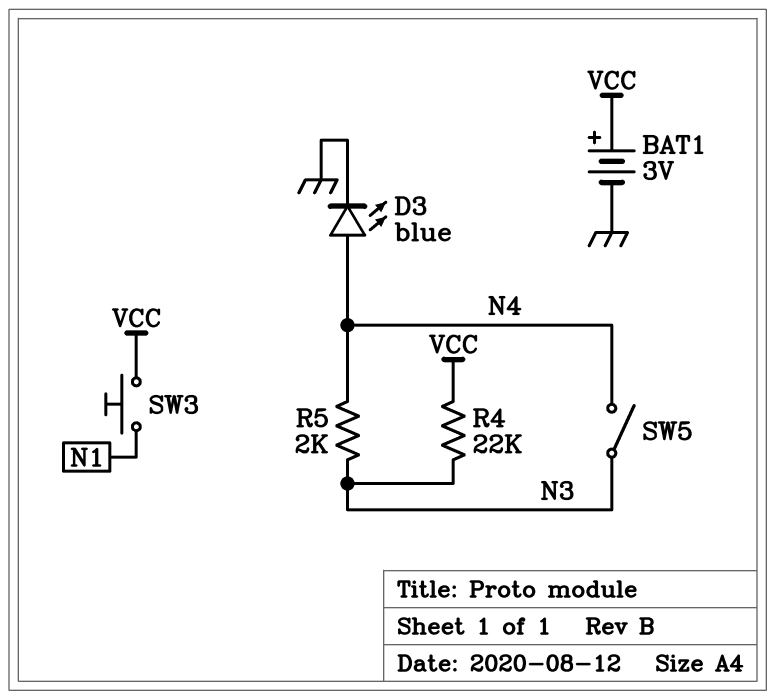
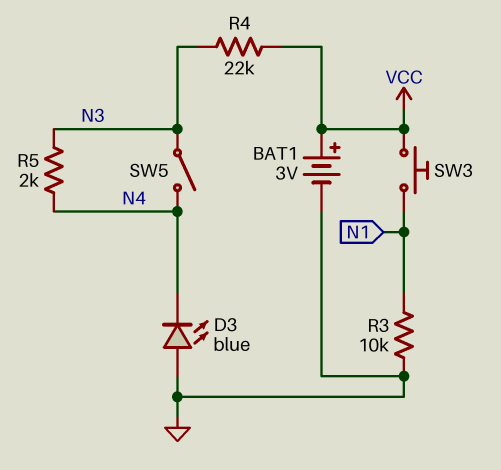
D3: LED blue (A N4, K GND) -> LED blue (A GND, K N4)
R3: none -> 10k (GND, N1)

